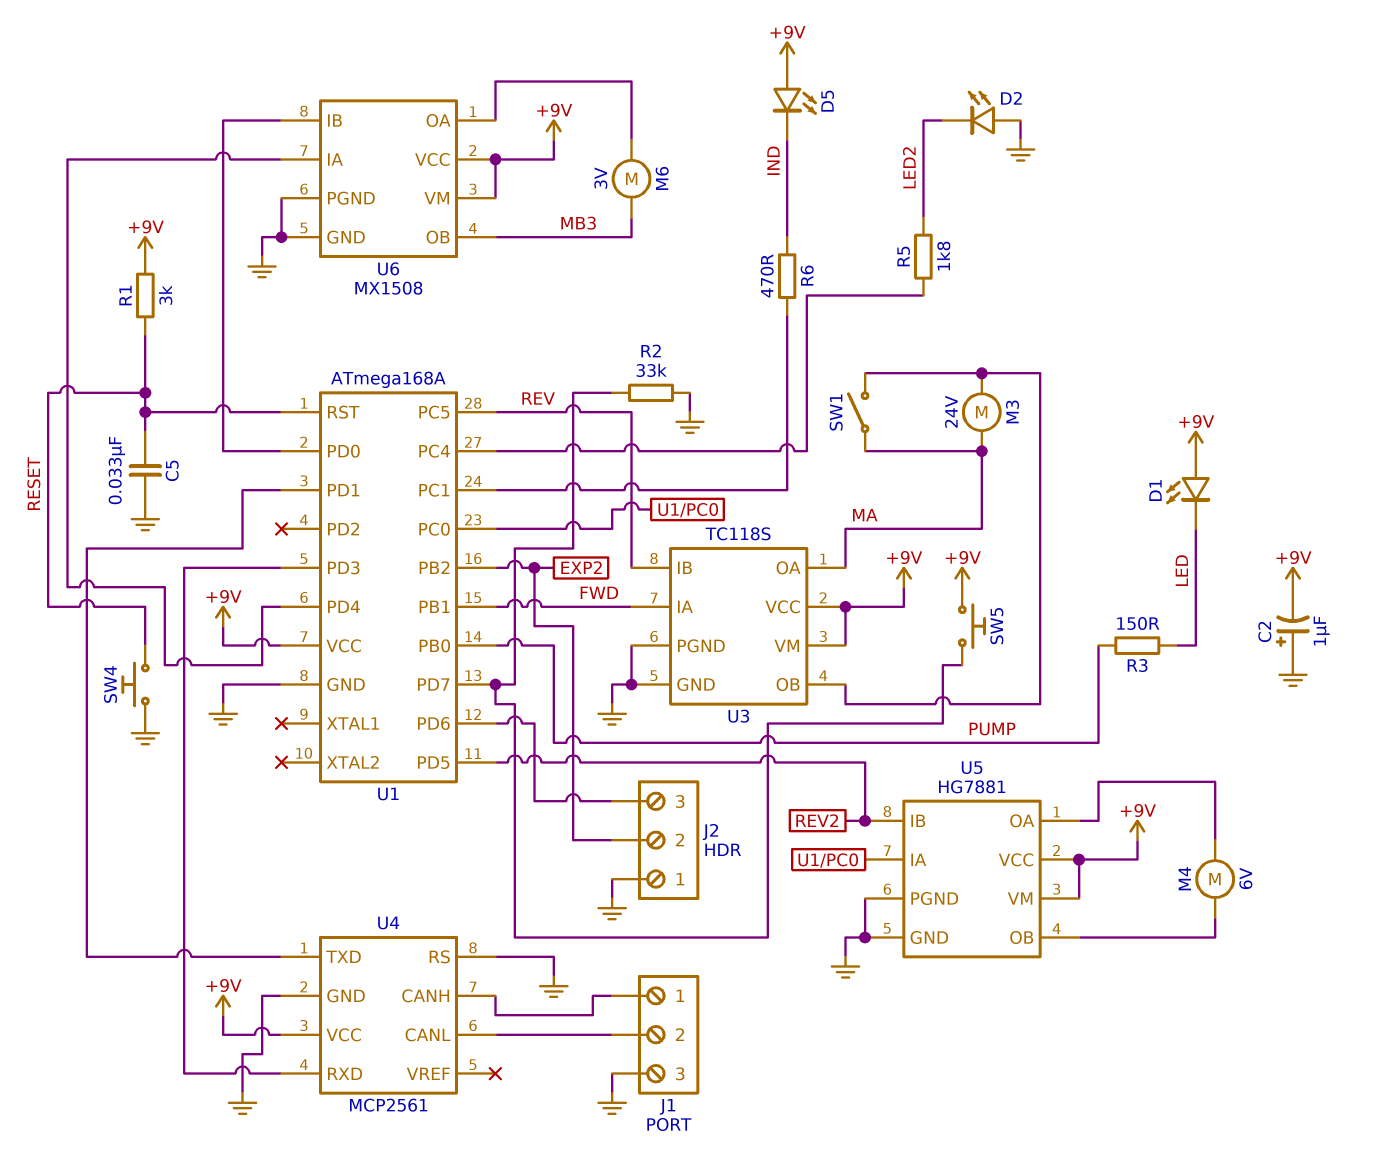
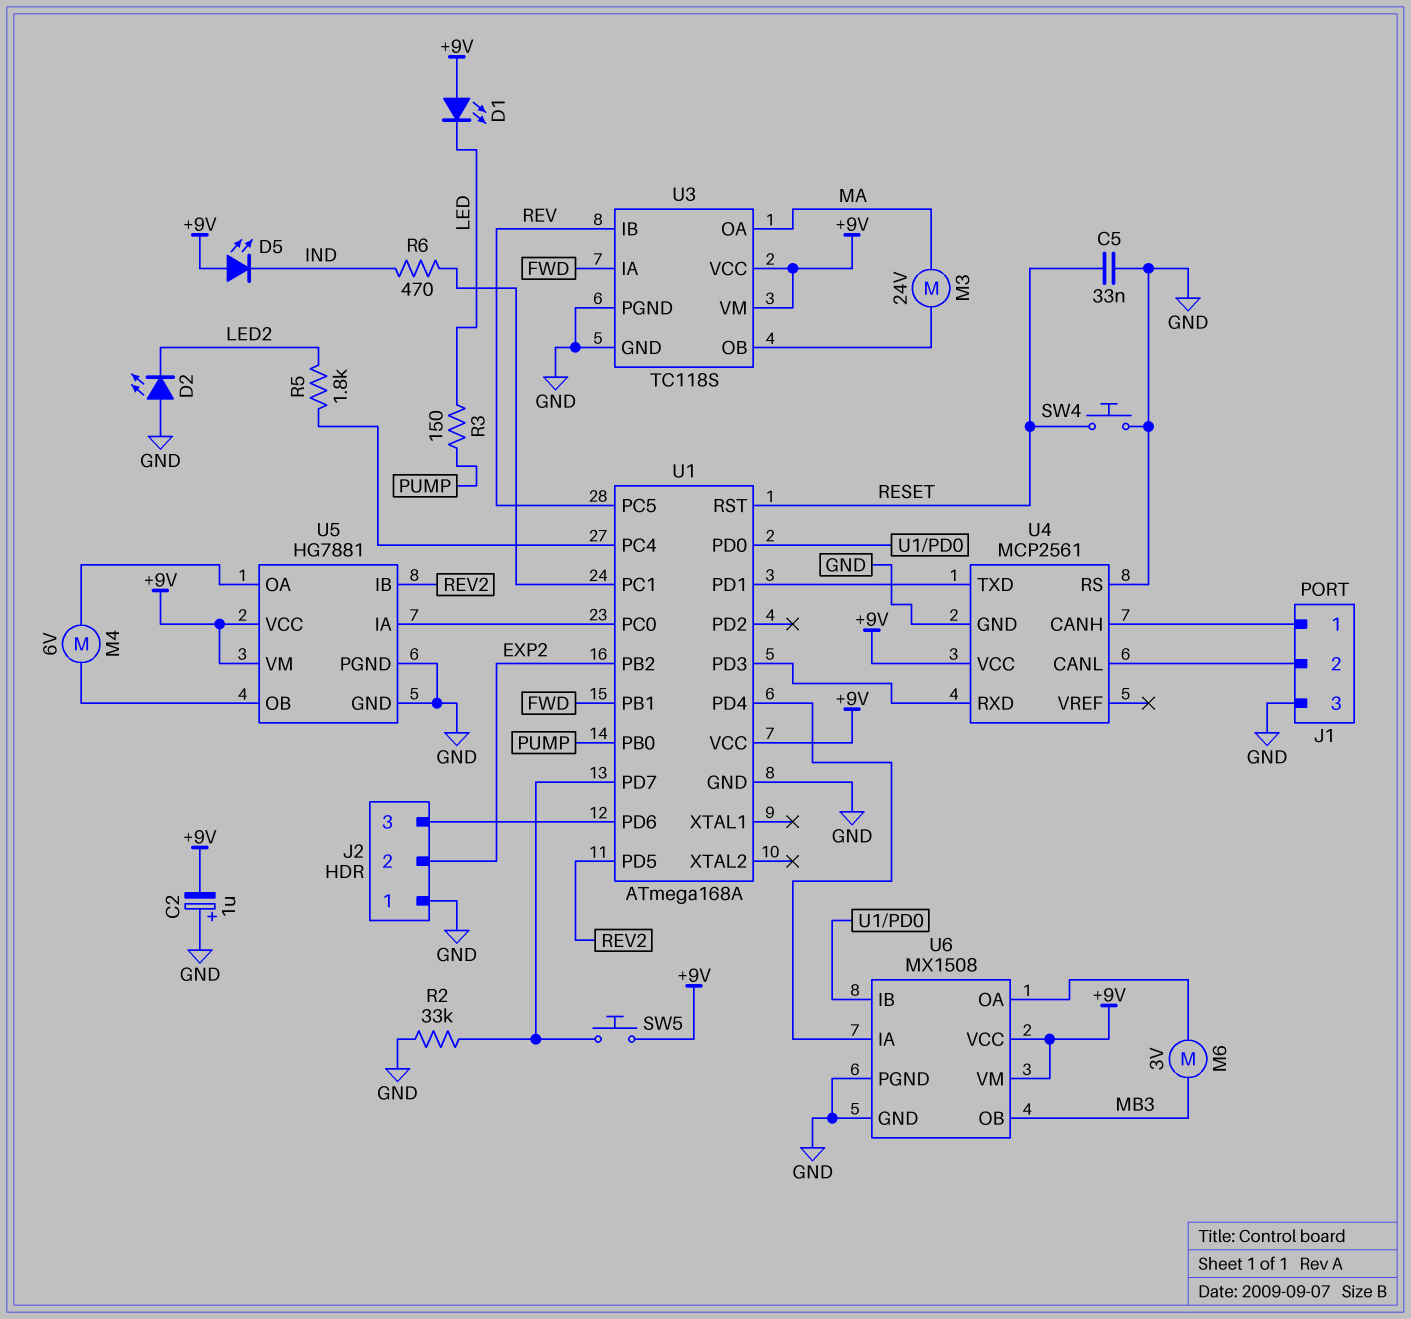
R1: 3k (+9V, RESET) -> none
SW1: switch (MA, U3/OB) -> none

